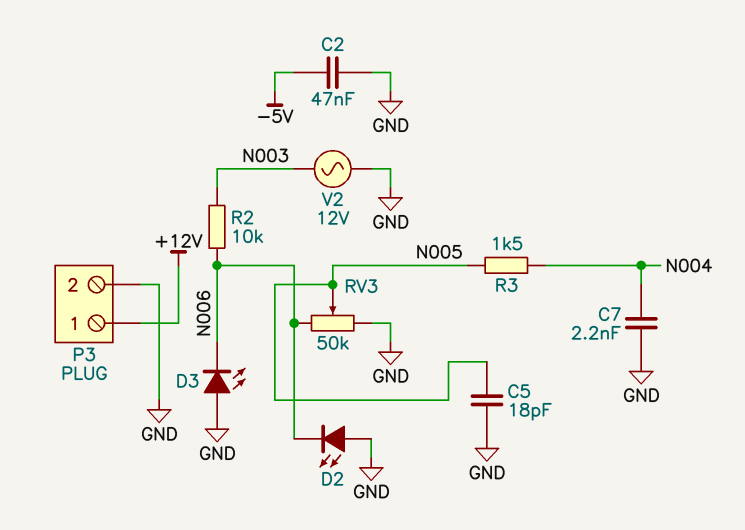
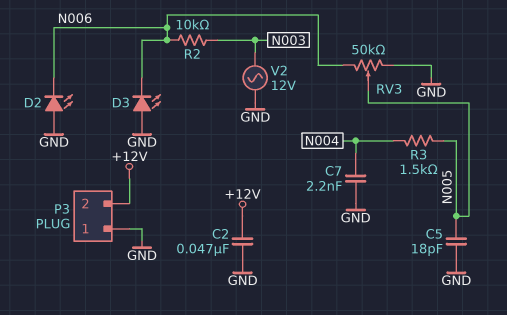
C2: 47nF (-5V, GND) -> 47nF (+12V, GND)
P3 pin 1: +12V -> GND
P3 pin 2: GND -> +12V

